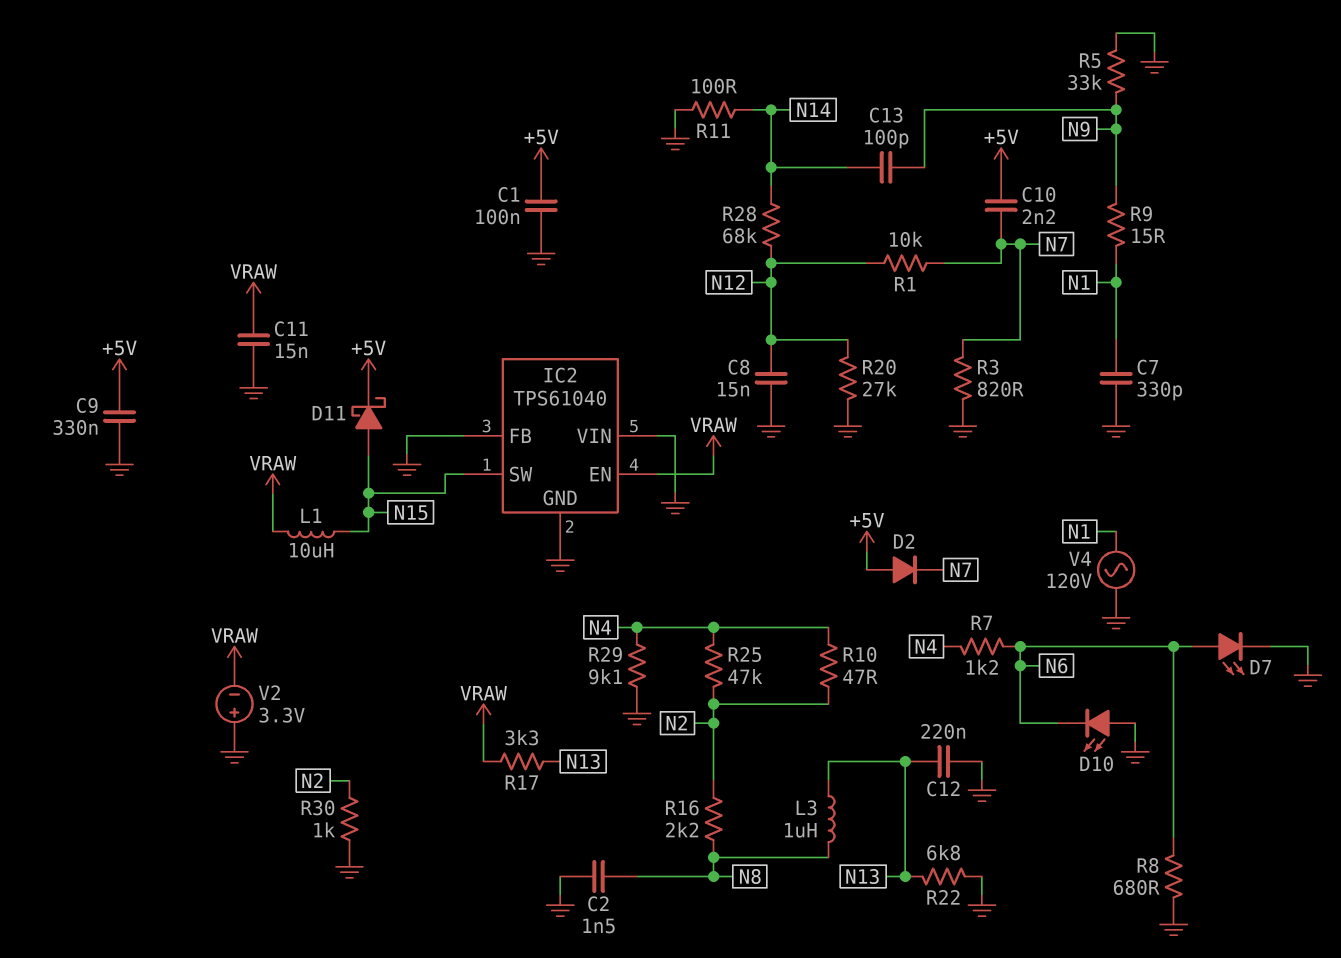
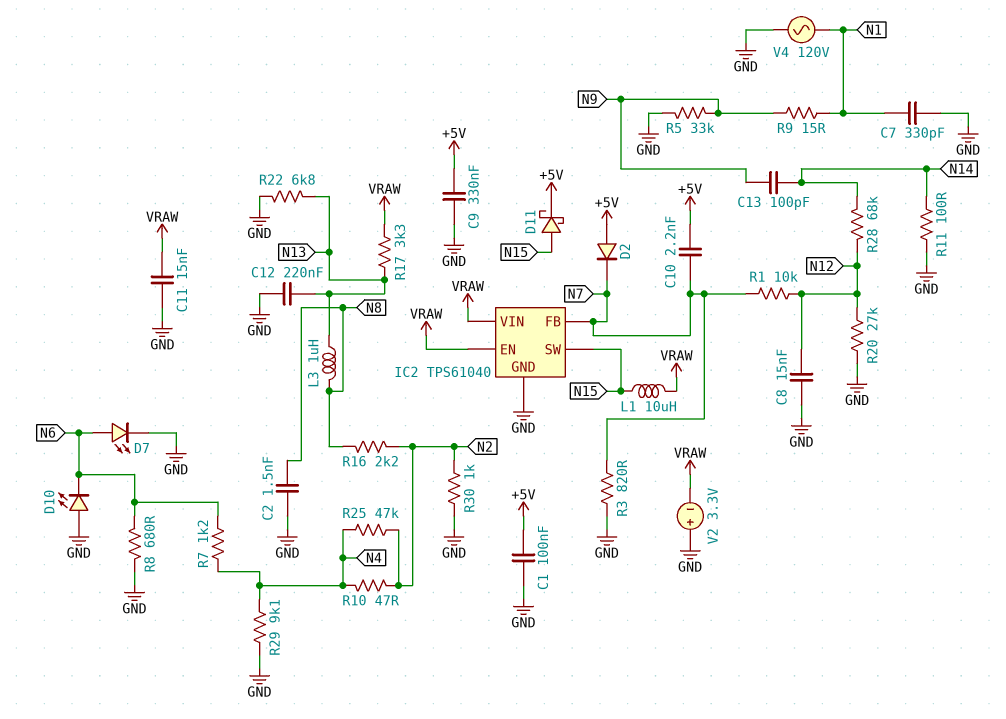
IC2 pin FB: GND -> N7
IC2 pin VIN: GND -> VRAW

